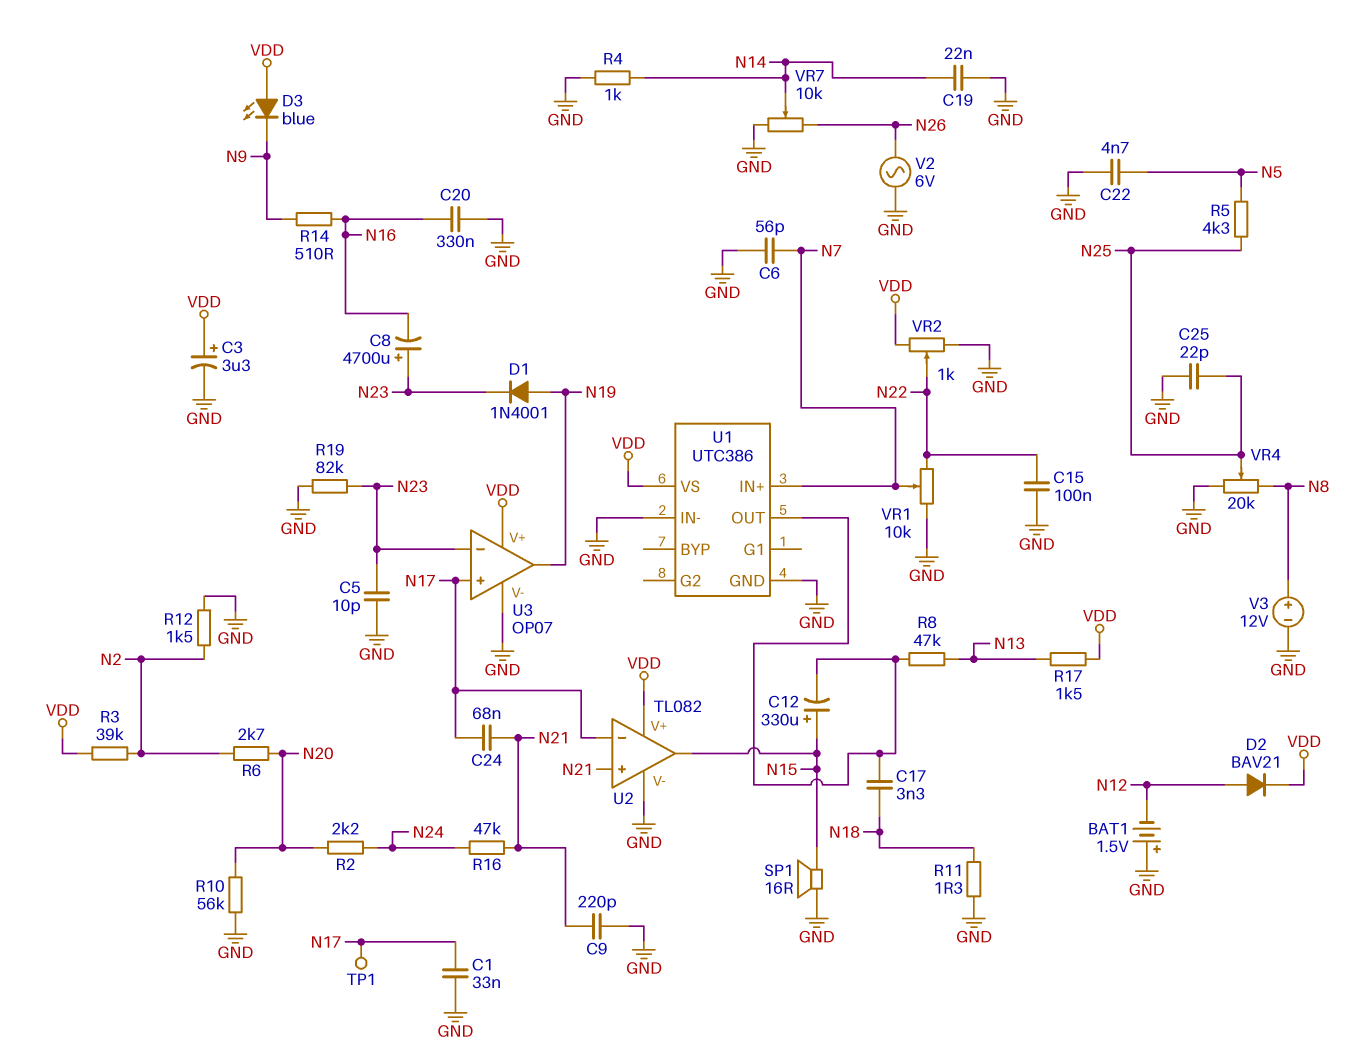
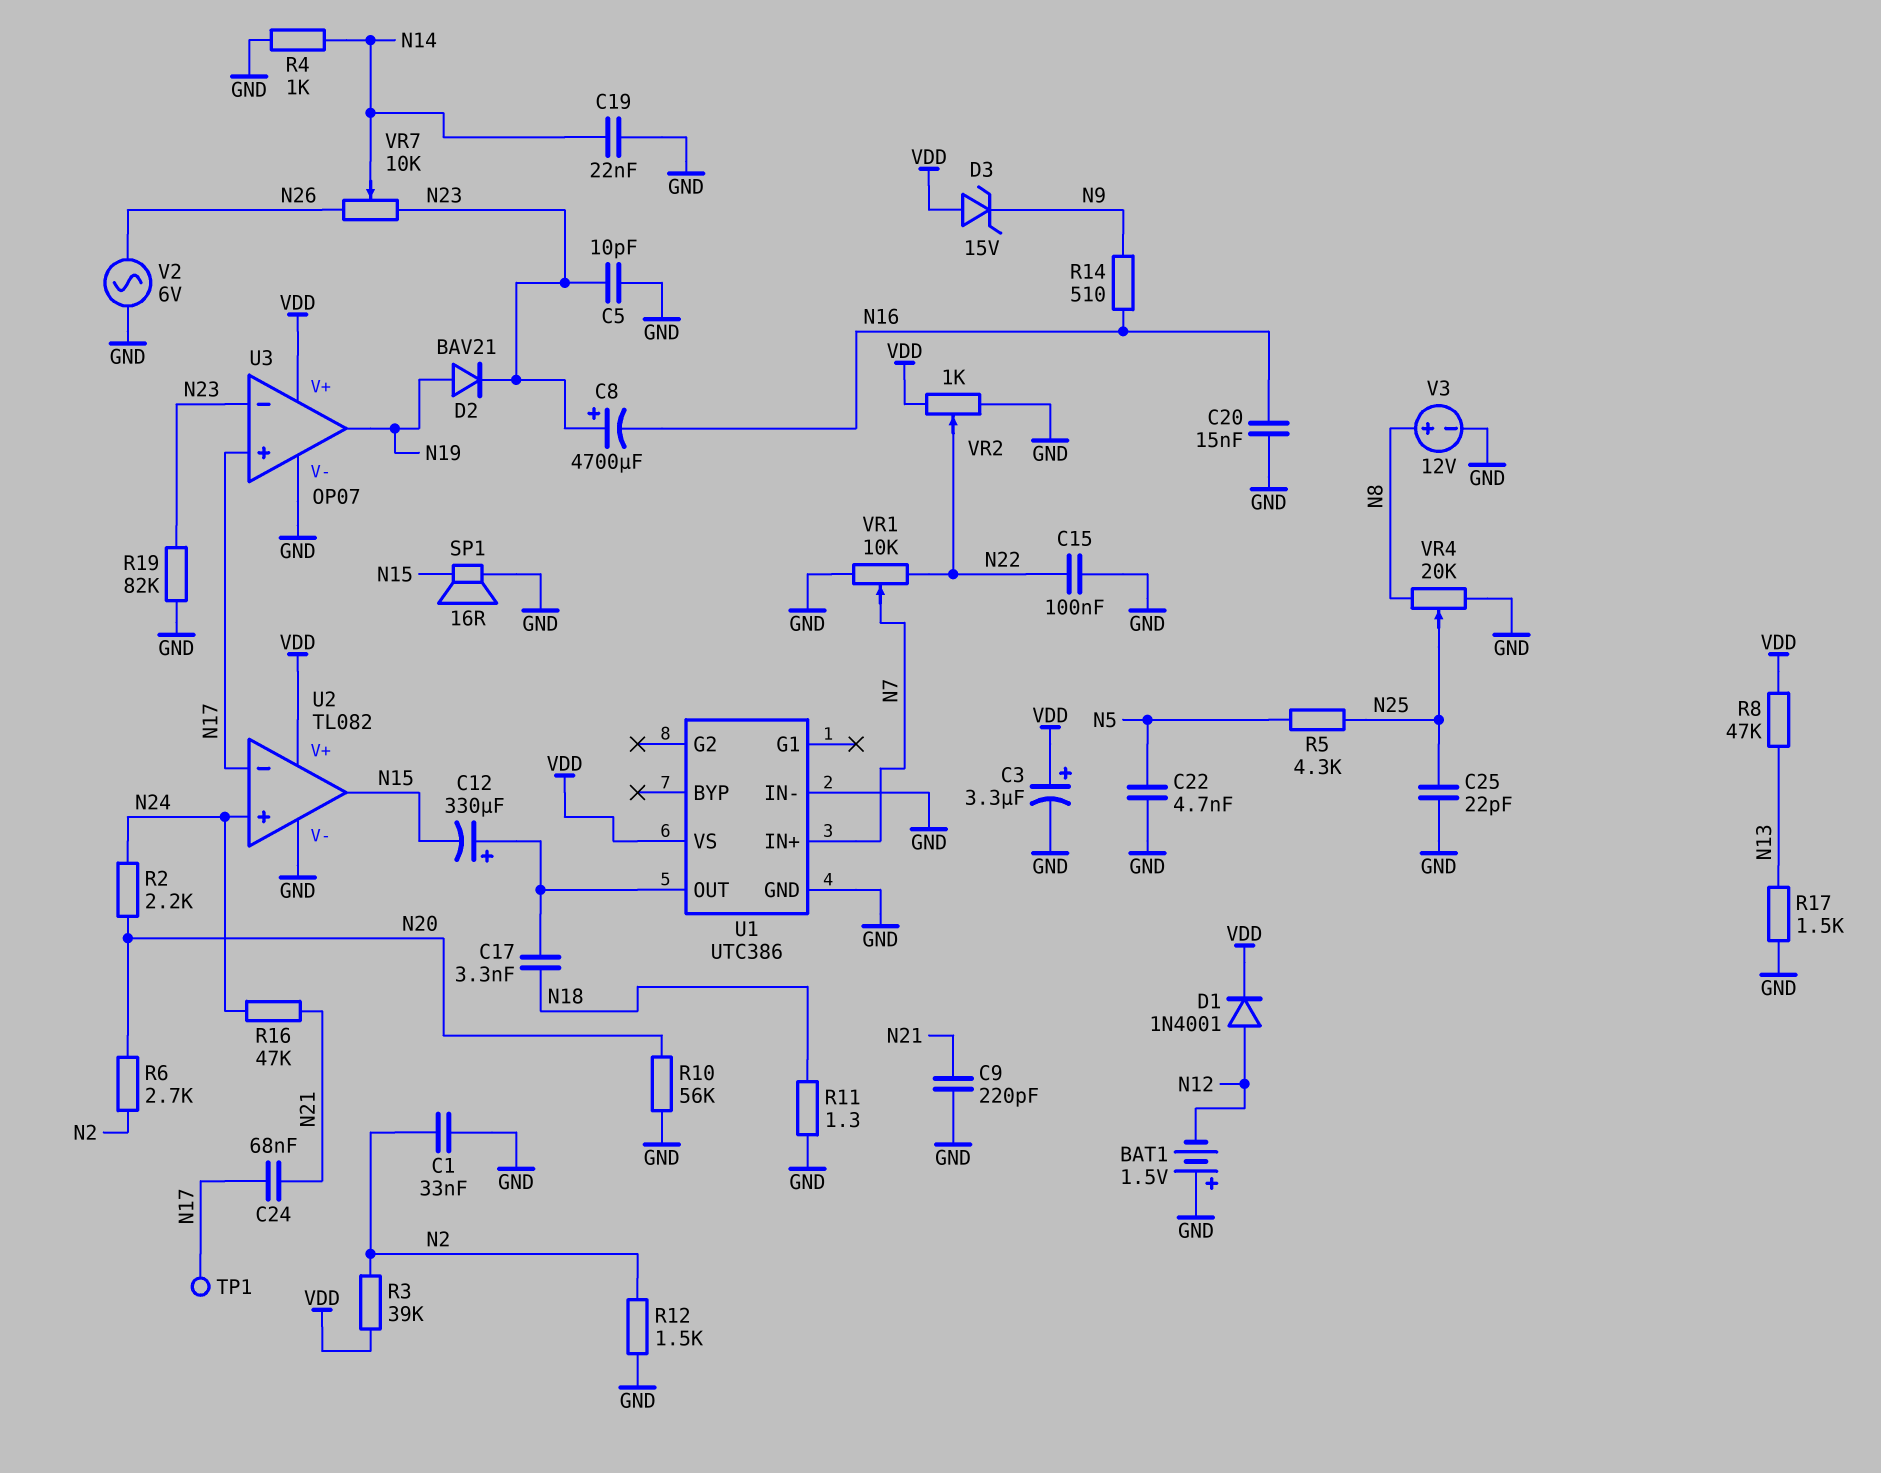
C1: 33nF (GND, N17) -> 33nF (GND, N2)
C6: 56pF (GND, N7) -> none
C12: 330uF (plus N15, minus U1/OUT) -> 330uF (plus U1/OUT, minus N15)
C20: 330nF (GND, N16) -> 15nF (GND, N16)
D1: diode 1N4001 (A N19, K N23) -> diode 1N4001 (A N12, K VDD)
D2: diode BAV21 (A N12, K VDD) -> diode BAV21 (A N19, K N23)
D3: LED blue (A VDD, K N9) -> zener 15V (A VDD, K N9)
R8: 47k (N13, U1/OUT) -> 47k (N13, VDD)
R17: 1.5k (N13, VDD) -> 1.5k (GND, N13)
U2 pin in+: N21 -> N24
VR7: 10k (GND, N26, wiper N14) -> 10k (N23, N26, wiper N14)

